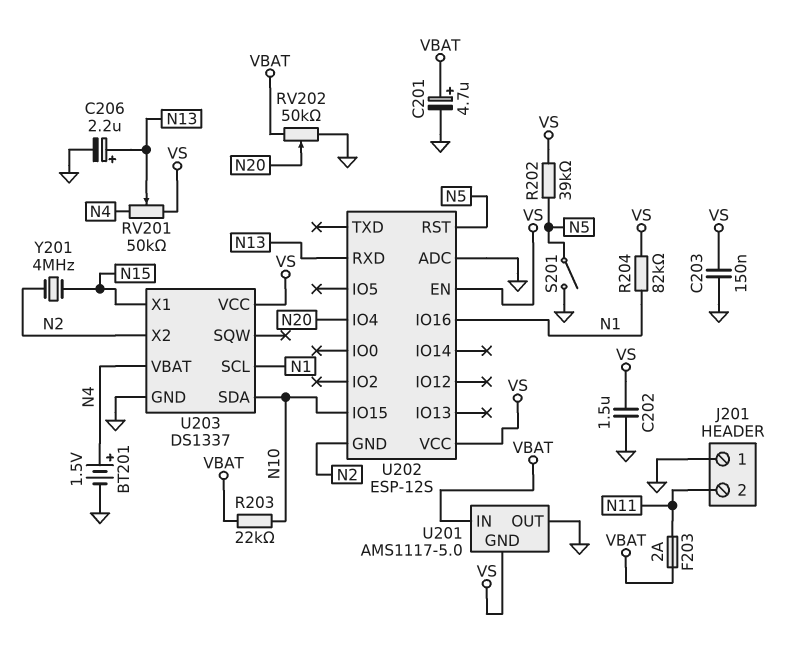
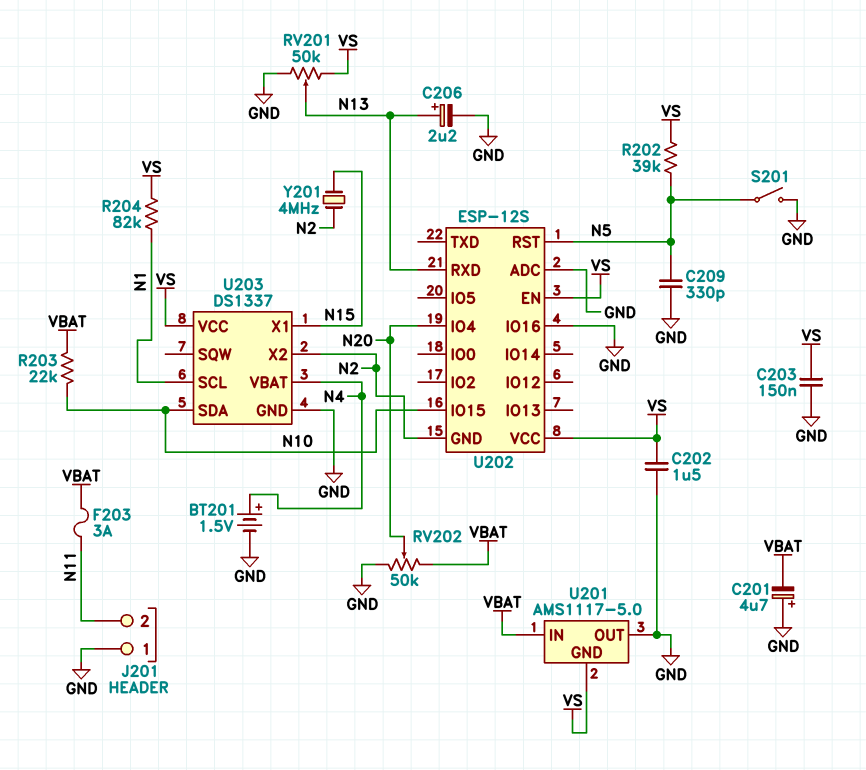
C201: 4.7uF (plus VBAT, minus GND) -> 4.7uF (plus GND, minus VBAT)
C209: none -> 330pF (GND, N5)
F203: 2A (N11, VBAT) -> 3A (N11, VBAT)
RV201: 50k (N4, VS, wiper N13) -> 50k (GND, VS, wiper N13)
U202 pin IO16: N1 -> GND

